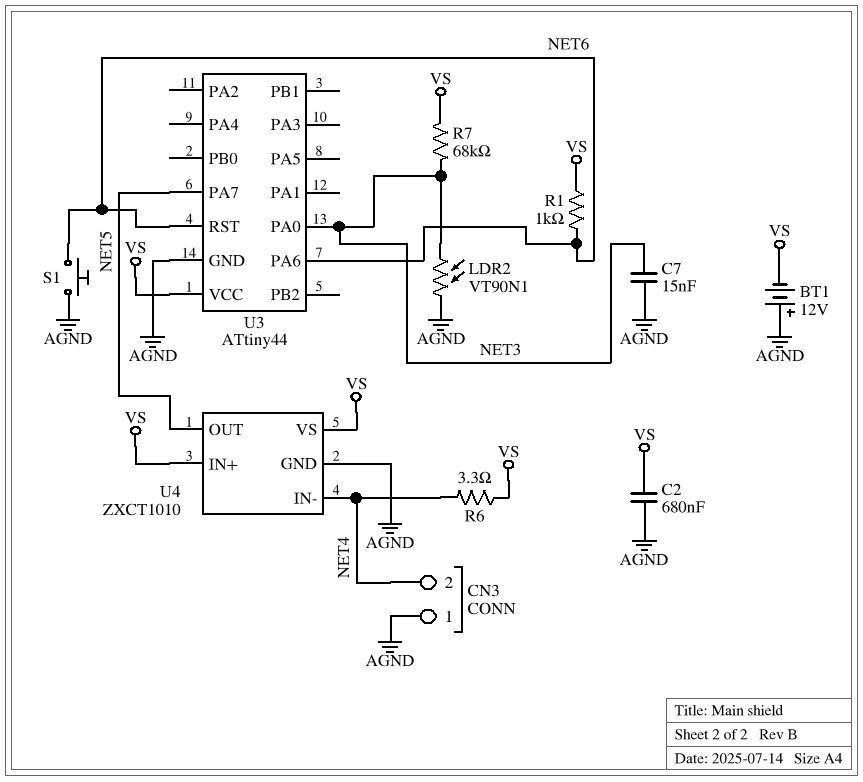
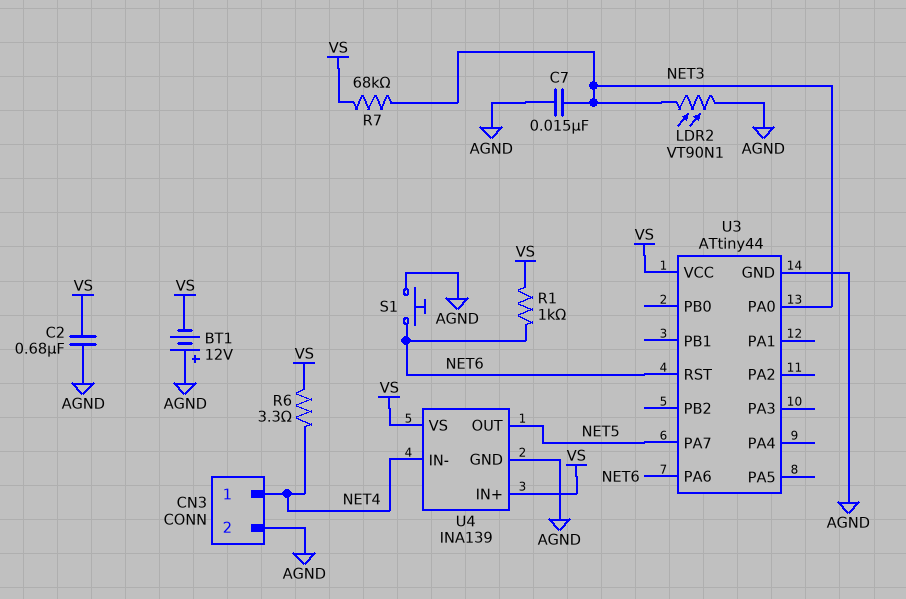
CN3 pin 1: AGND -> NET4
CN3 pin 2: NET4 -> AGND
U4: ZXCT1010 -> INA139

